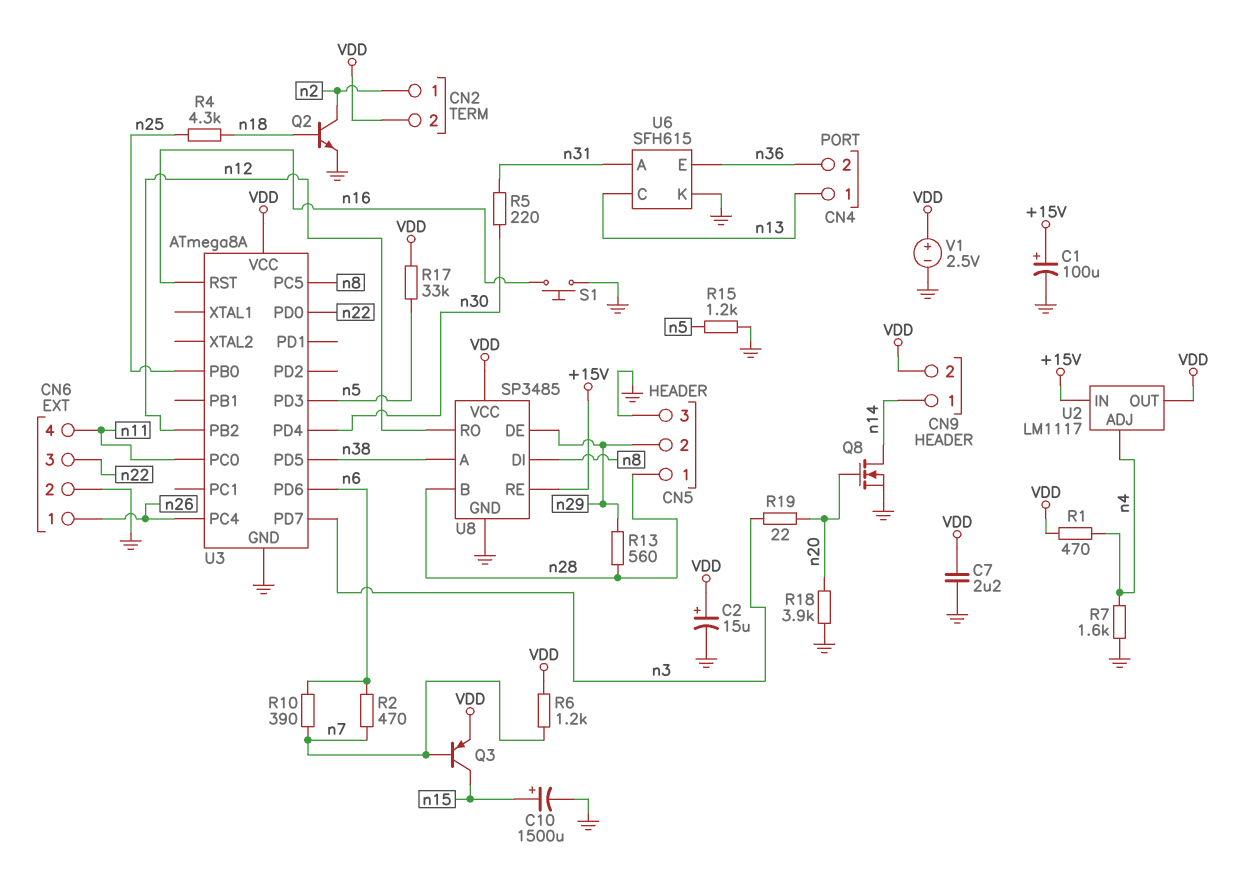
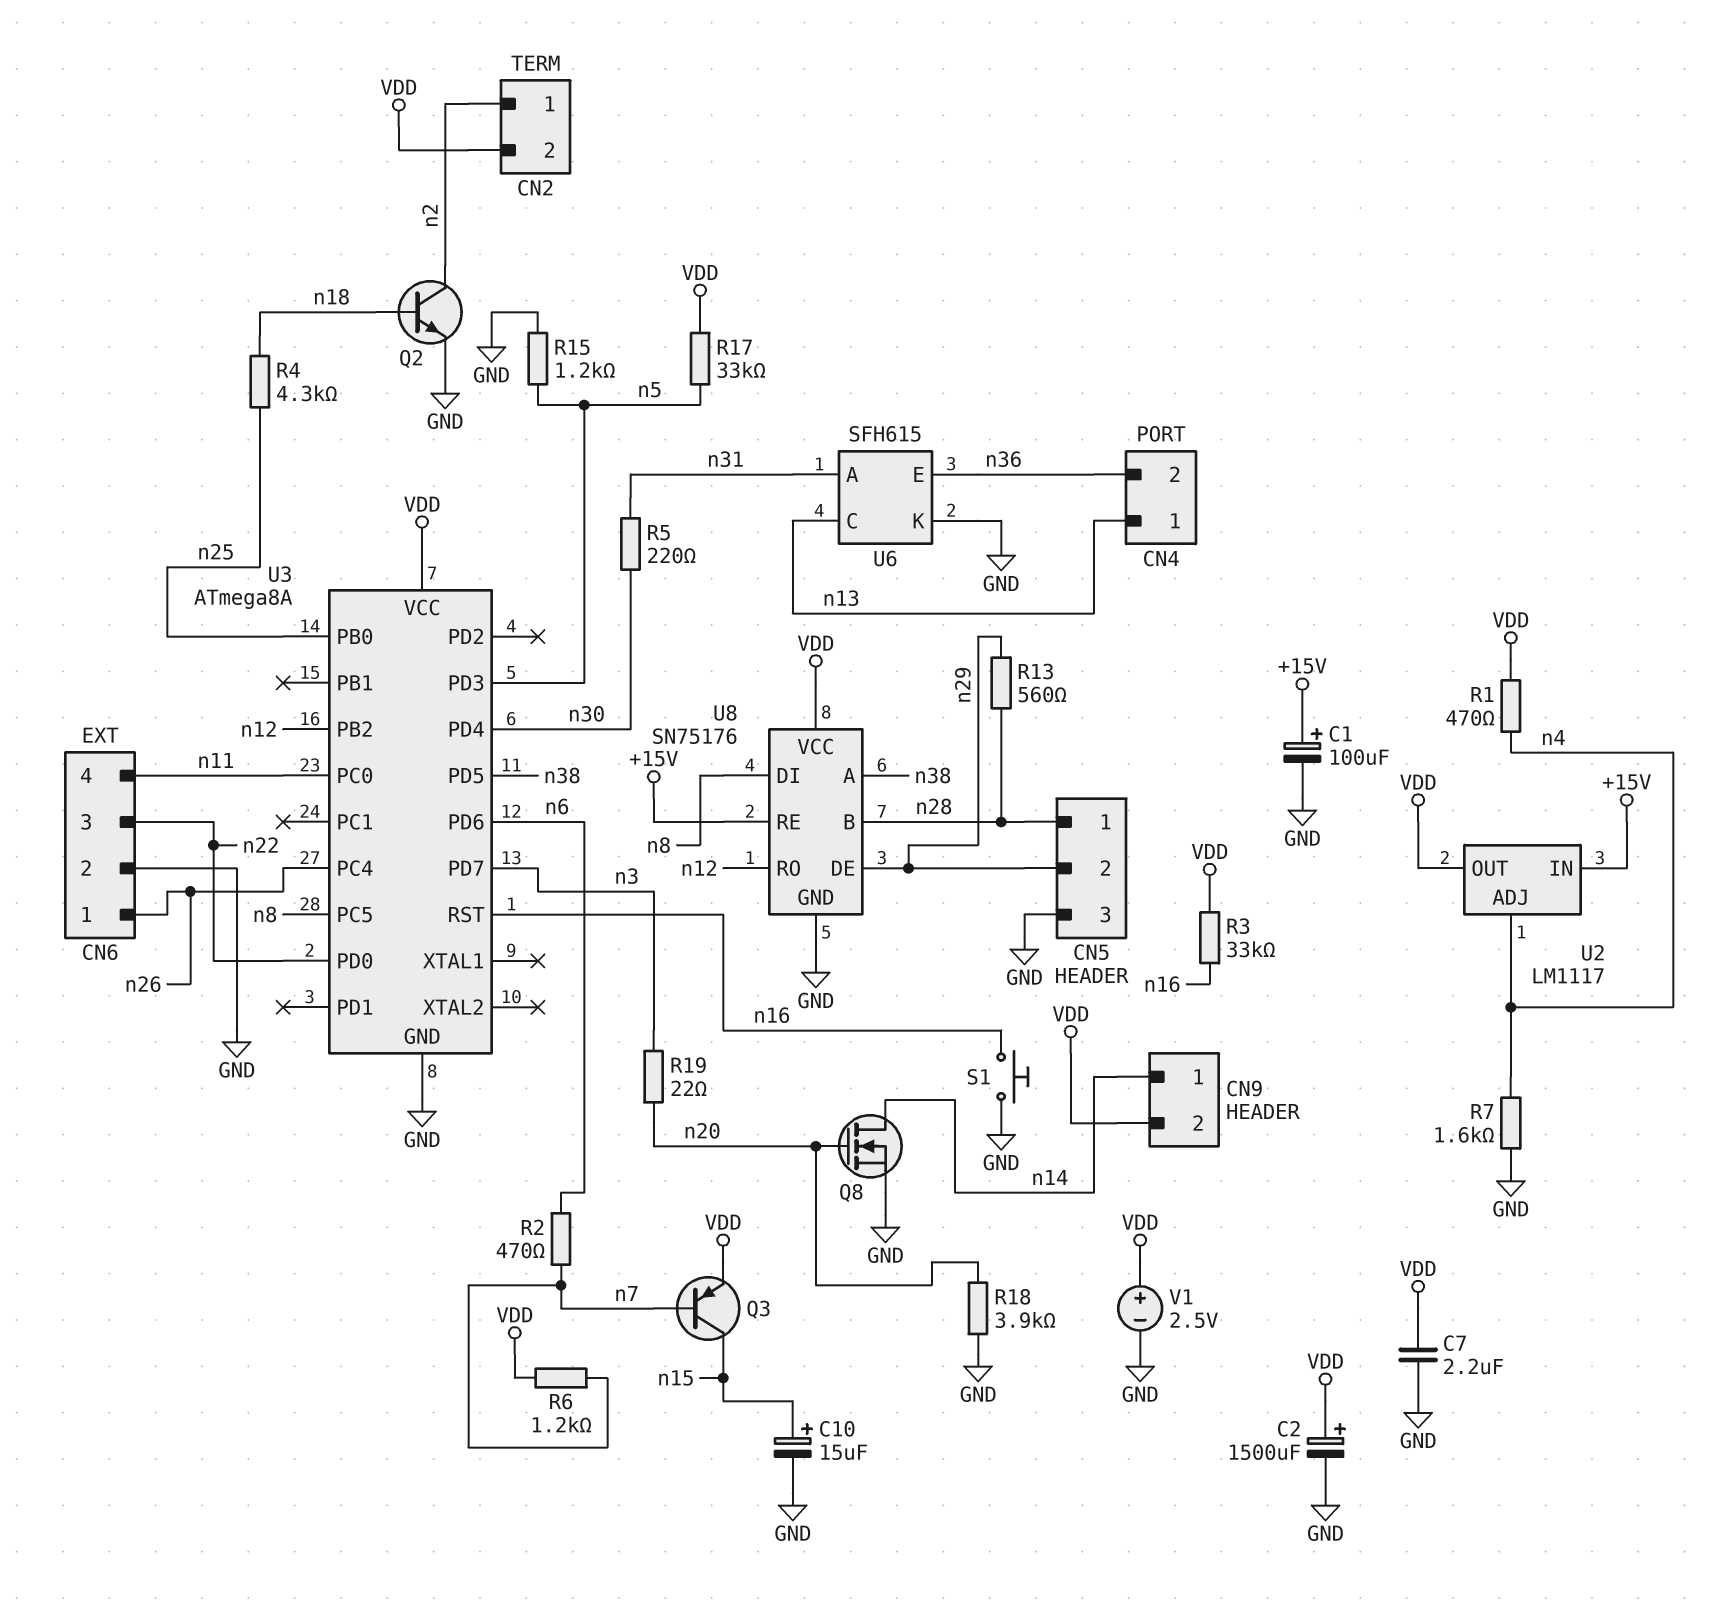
C2: 15uF (plus VDD, minus GND) -> 1500uF (plus VDD, minus GND)
C10: 1500uF (plus n15, minus GND) -> 15uF (plus n15, minus GND)
R3: none -> 33k (VDD, n16)
R10: 390 (n6, n7) -> none
U8: SP3485 -> SN75176

